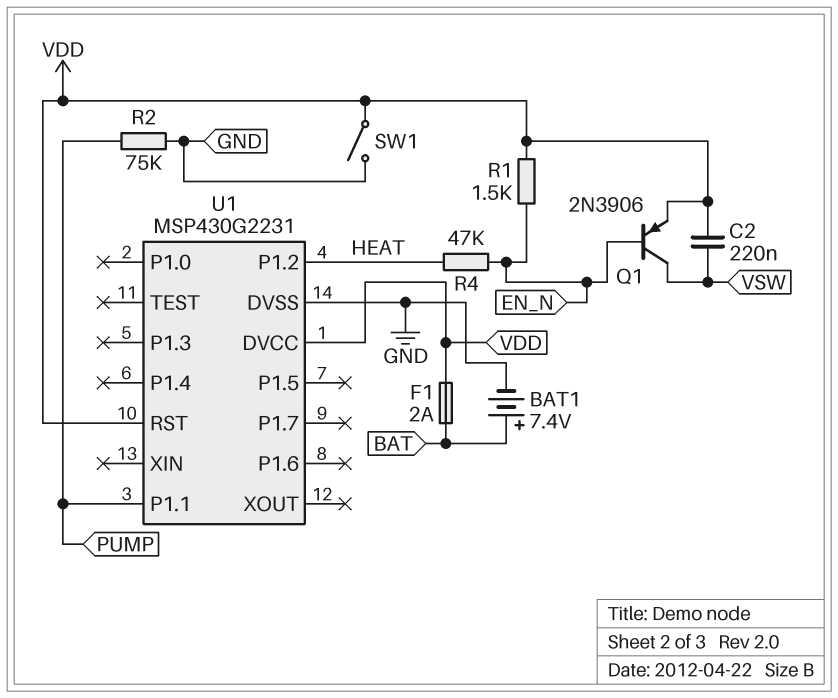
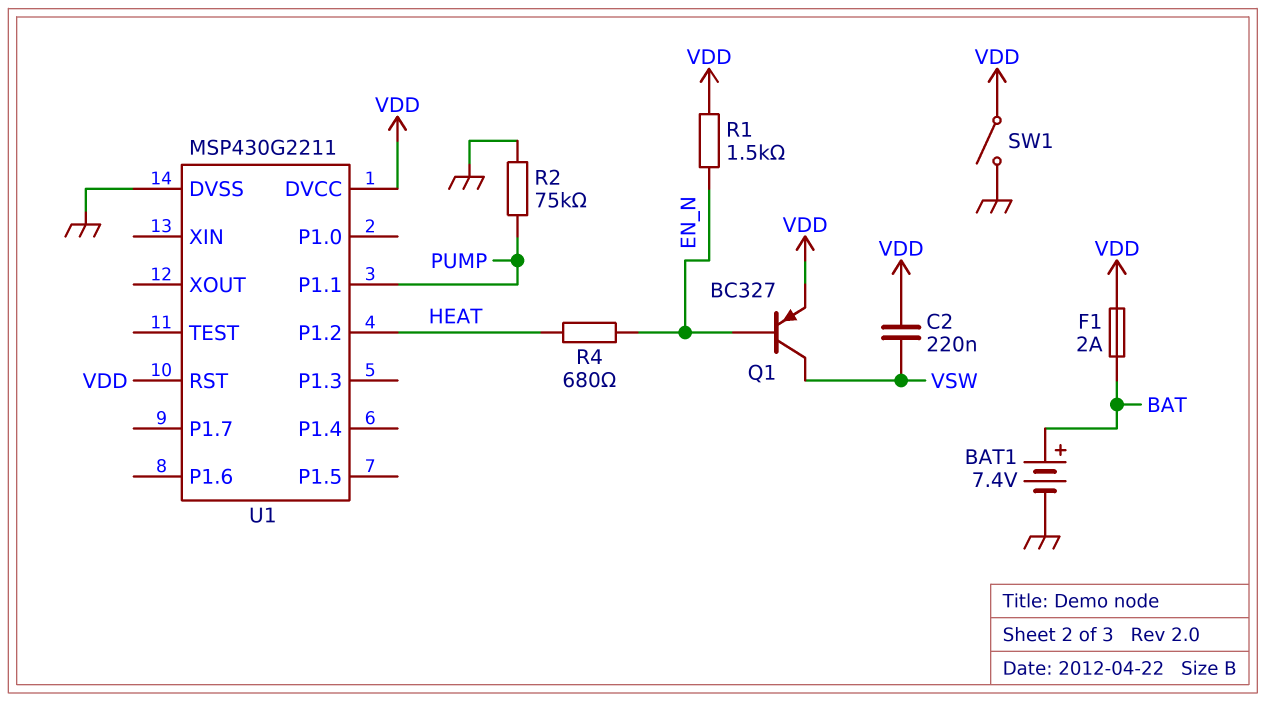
Q1: PNP 2N3906 (B EN_N, C VSW, E VDD) -> PNP BC327 (B EN_N, C VSW, E VDD)
R4: 47k (EN_N, HEAT) -> 680 (EN_N, HEAT)
U1: MSP430G2231 -> MSP430G2211

